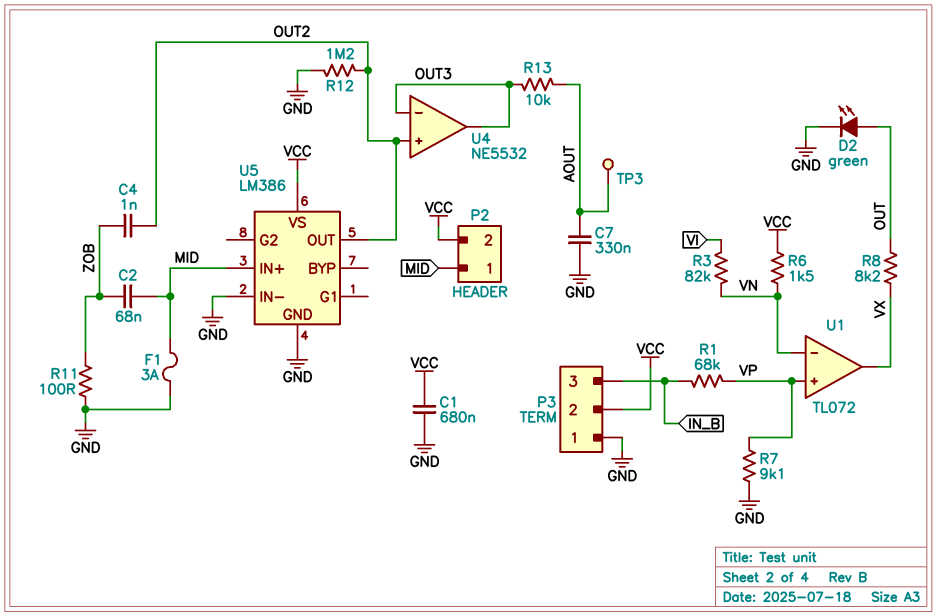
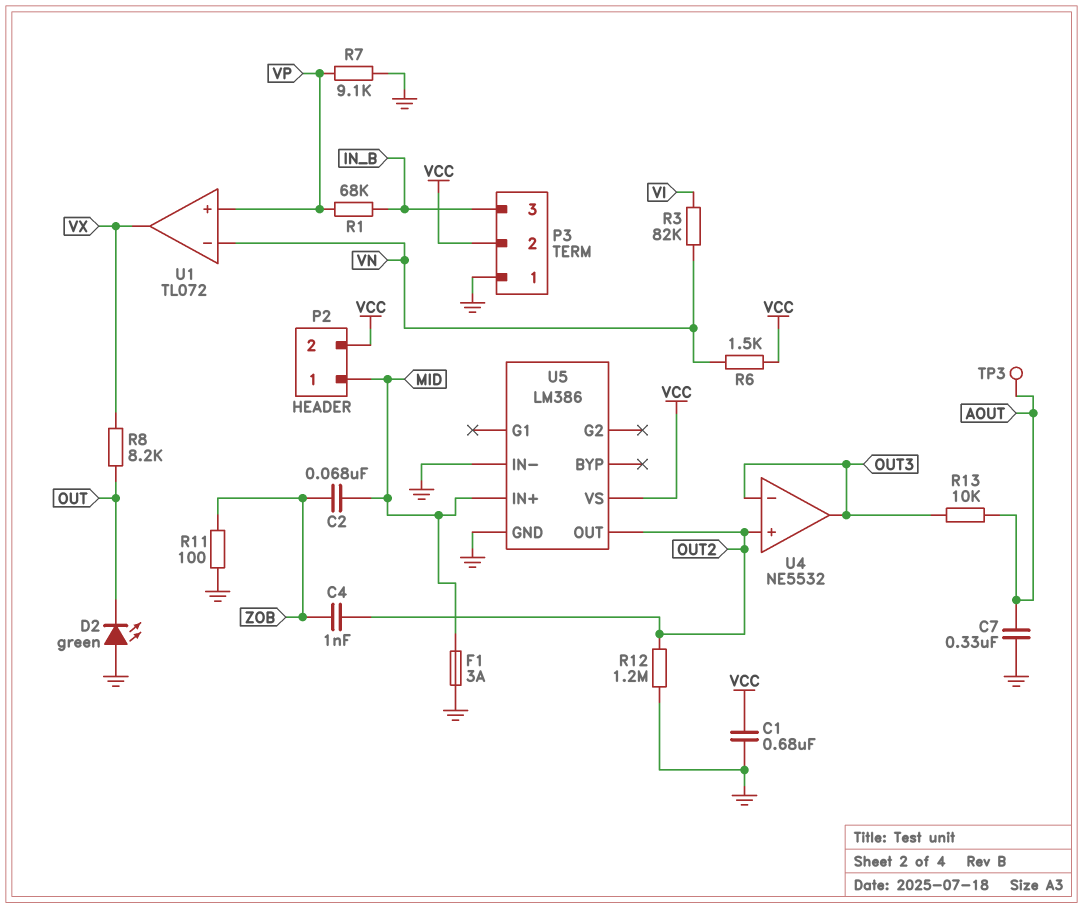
D2: LED green (A OUT, K GND) -> LED green (A GND, K OUT)

